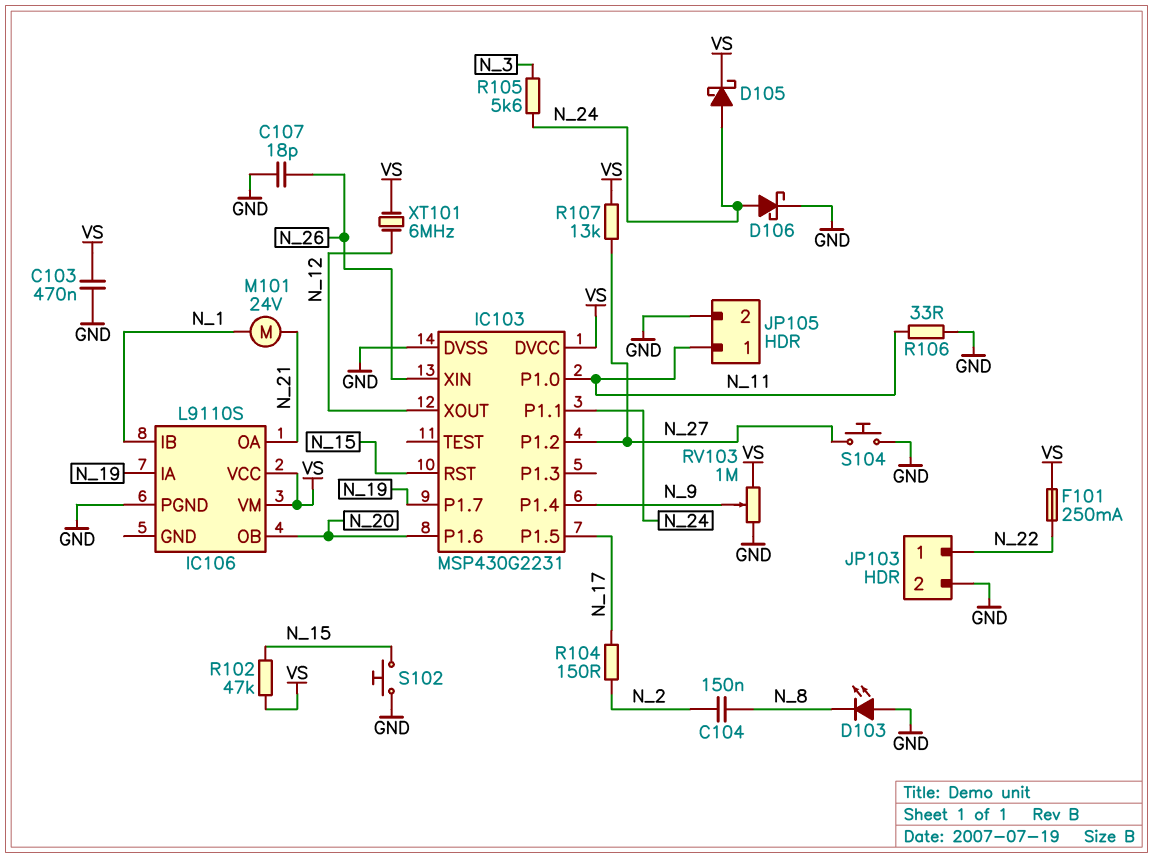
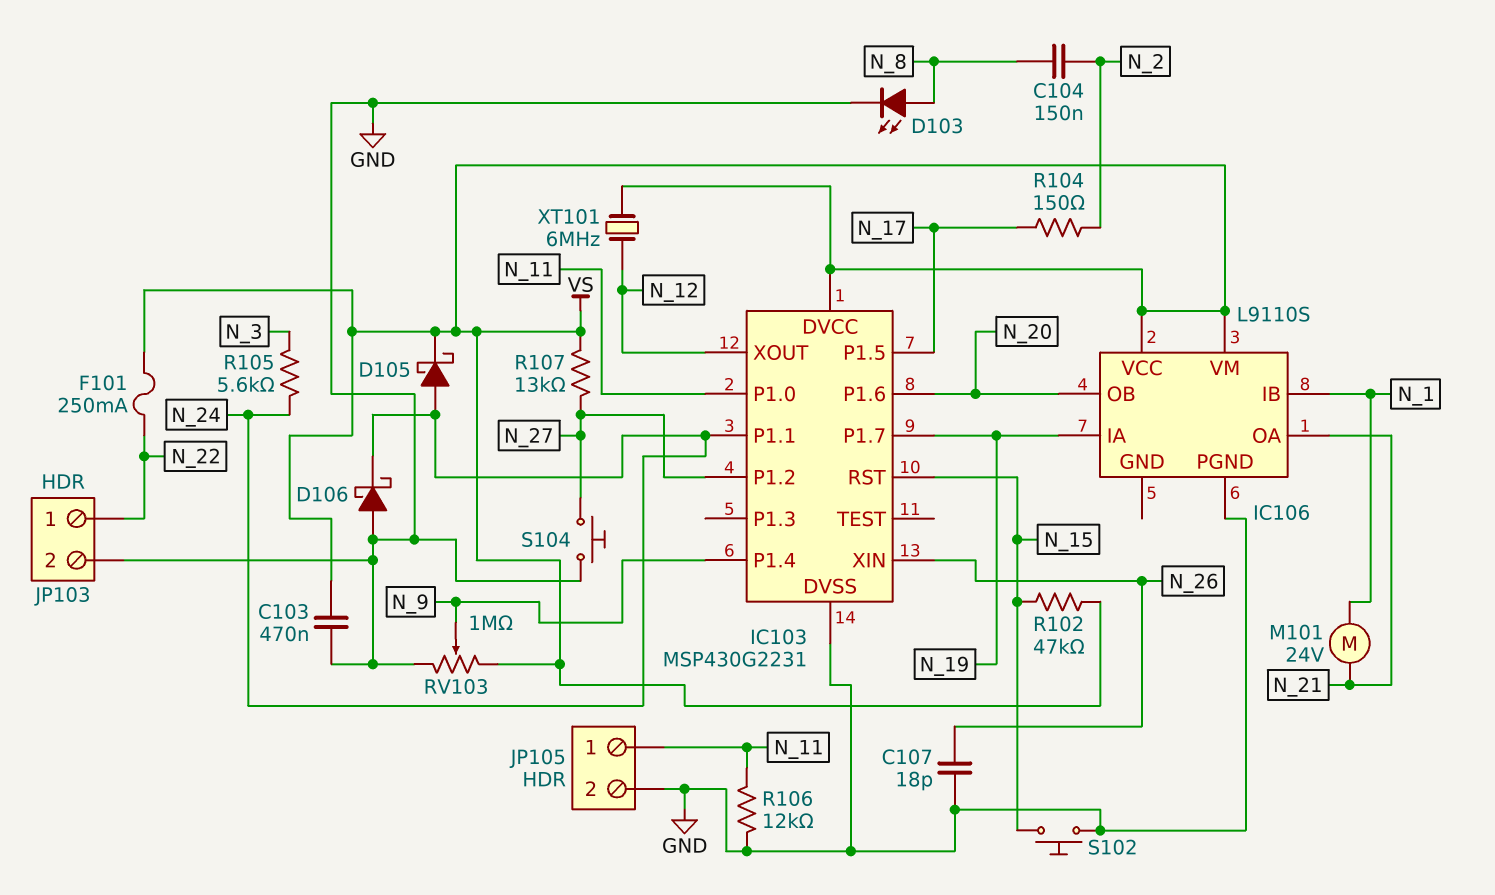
D103: LED (A GND, K N_8) -> LED (A N_8, K GND)
D106: schottky (A N_24, K GND) -> schottky (A GND, K N_24)
R106: 33 (GND, N_11) -> 12k (GND, N_11)

